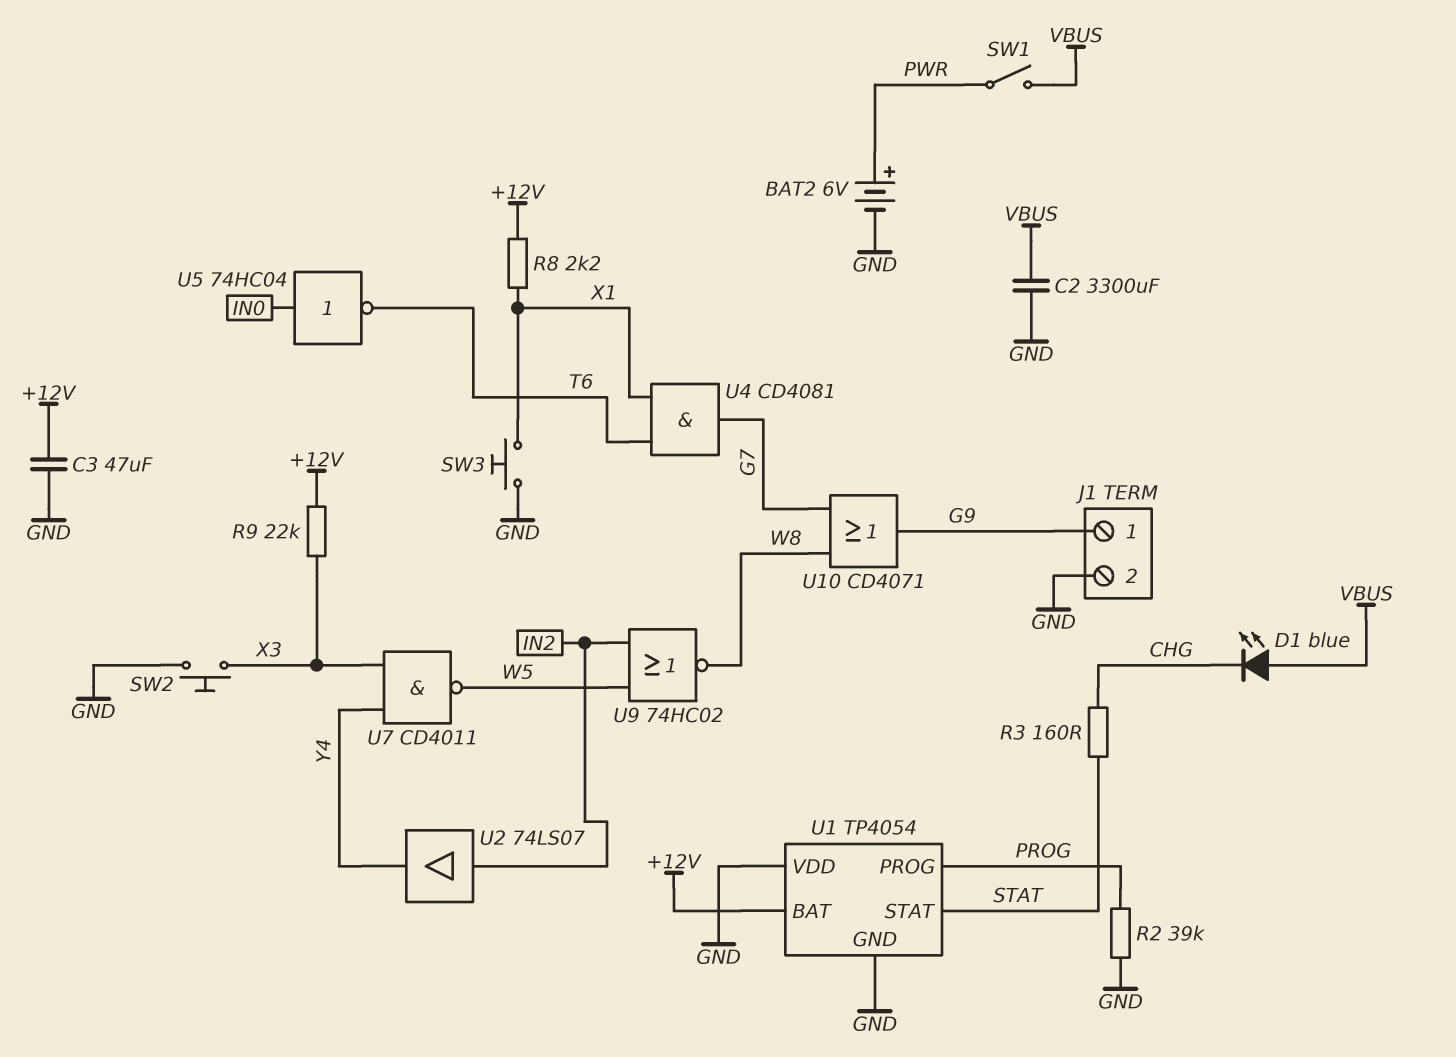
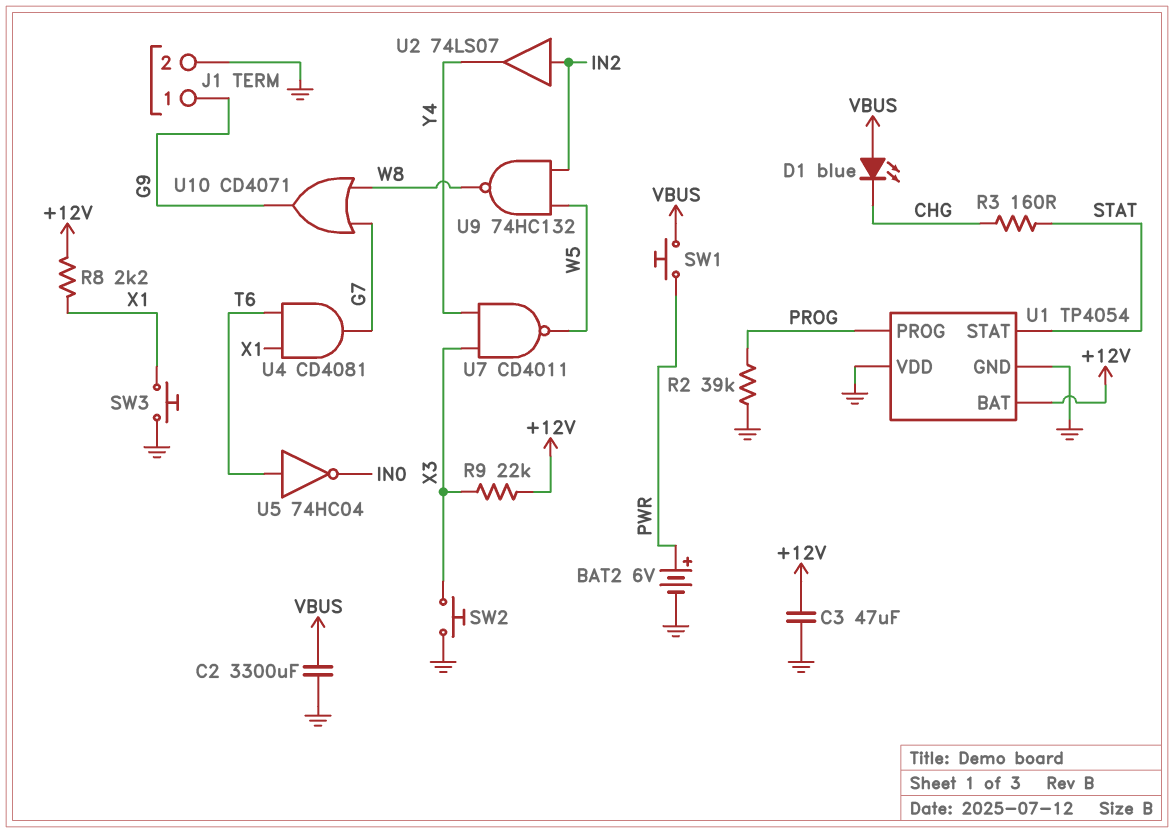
SW1: switch (PWR, VBUS) -> button (PWR, VBUS)
U5: NOT 74HC04 (in IN0, out T6) -> NOT 74HC04 (in T6, out IN0)
U9: NOR 74HC02 (in IN2, in W5, out W8) -> NAND 74HC132 (in IN2, in W5, out W8)

